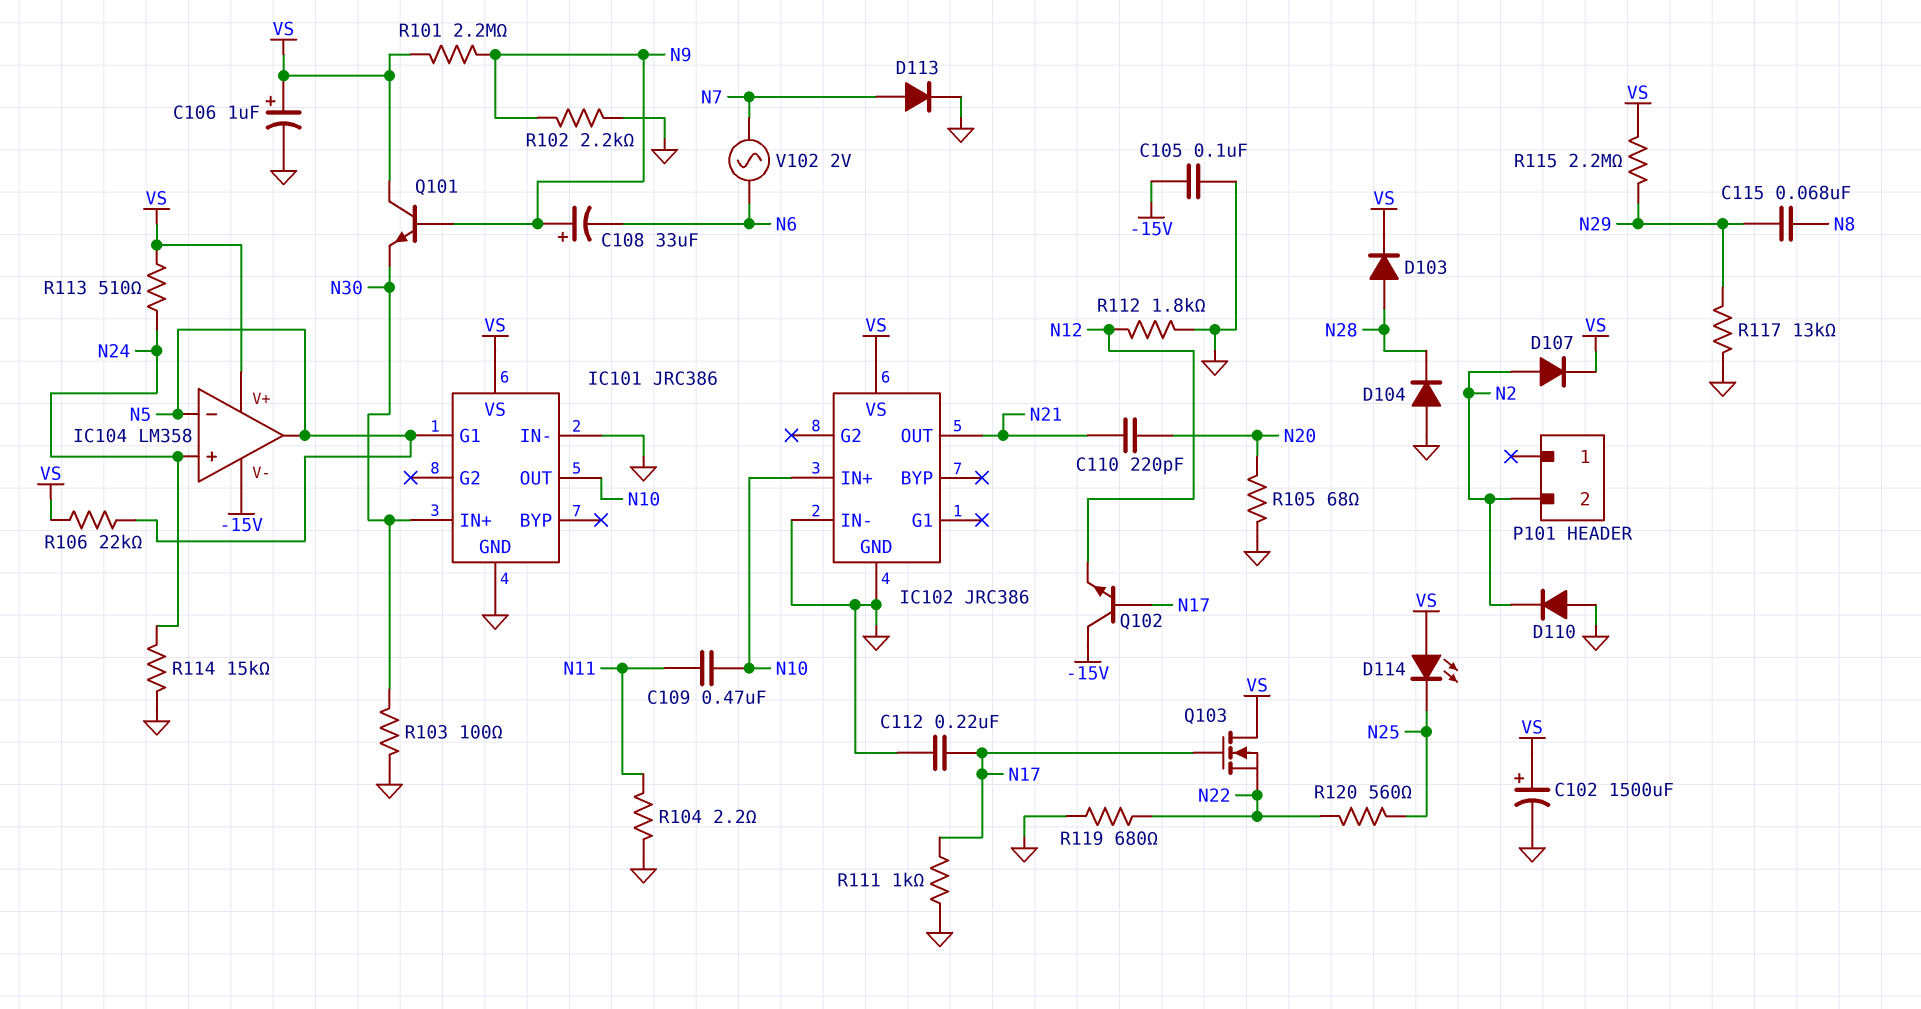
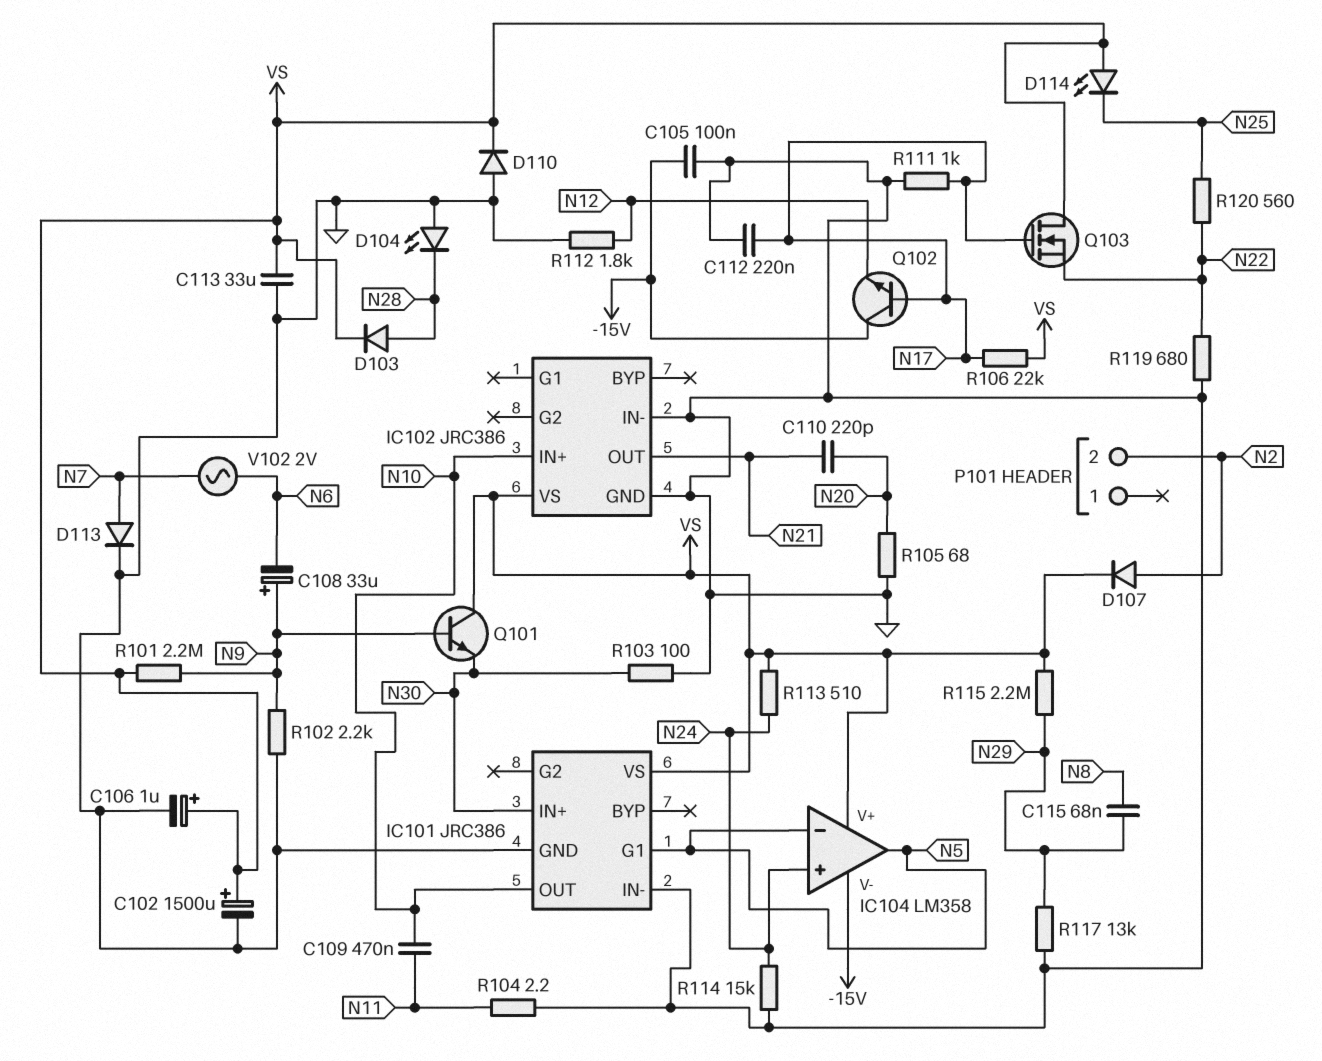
C113: none -> 33uF (GND, VS)
D104: diode (A GND, K N28) -> LED (A GND, K N28)
D110: diode (A GND, K N2) -> diode (A GND, K VS)
R106: 22k (N5, VS) -> 22k (N17, VS)

